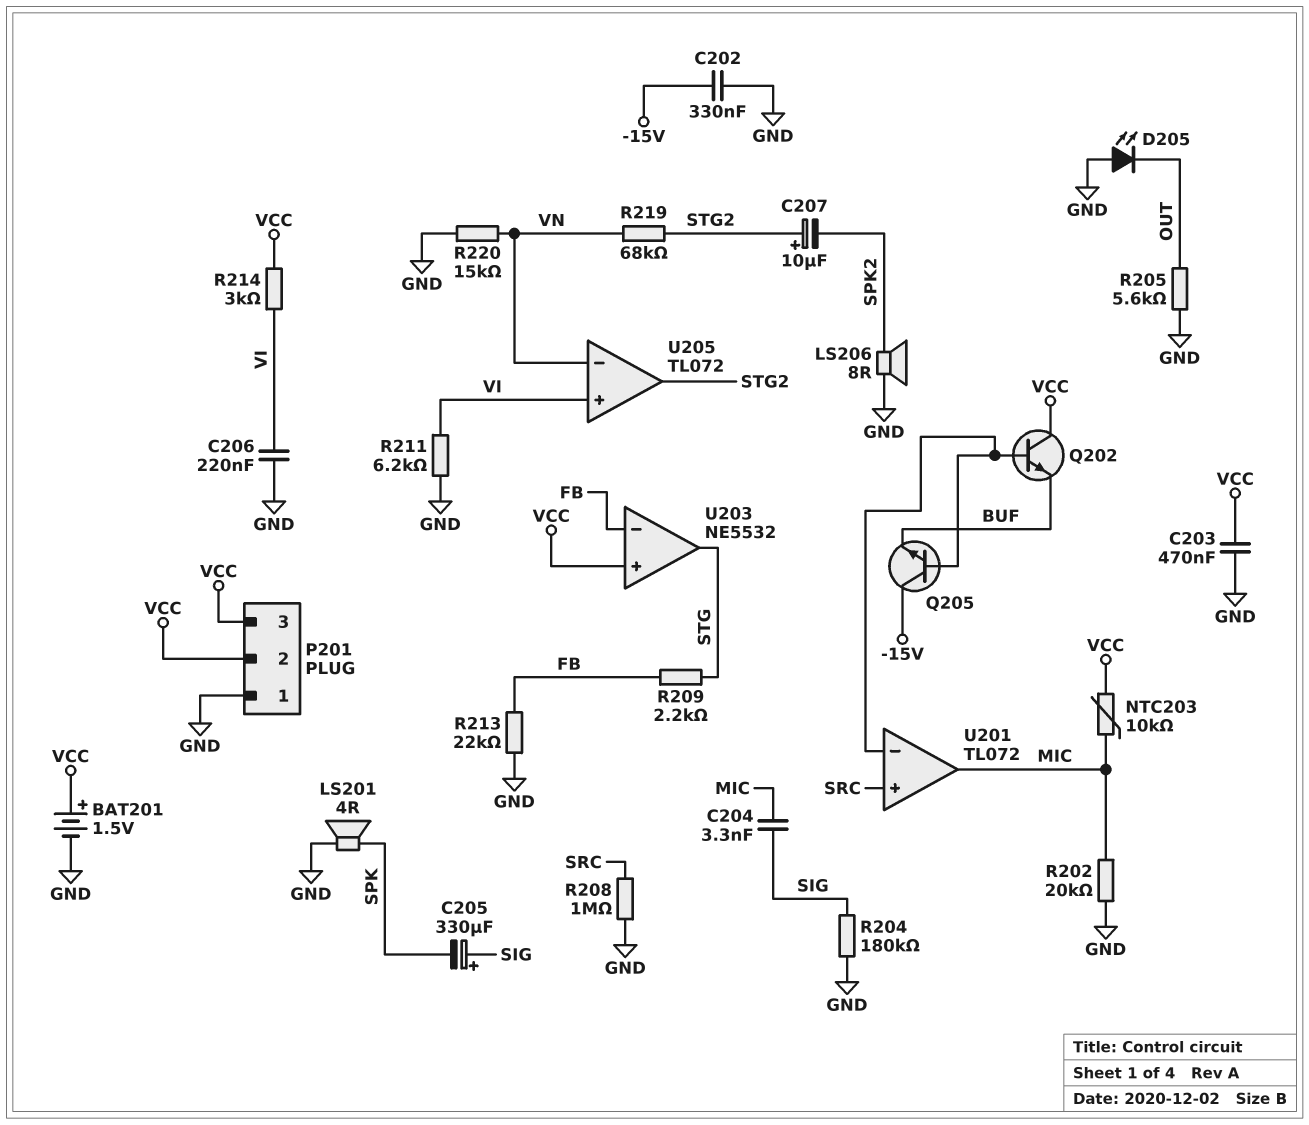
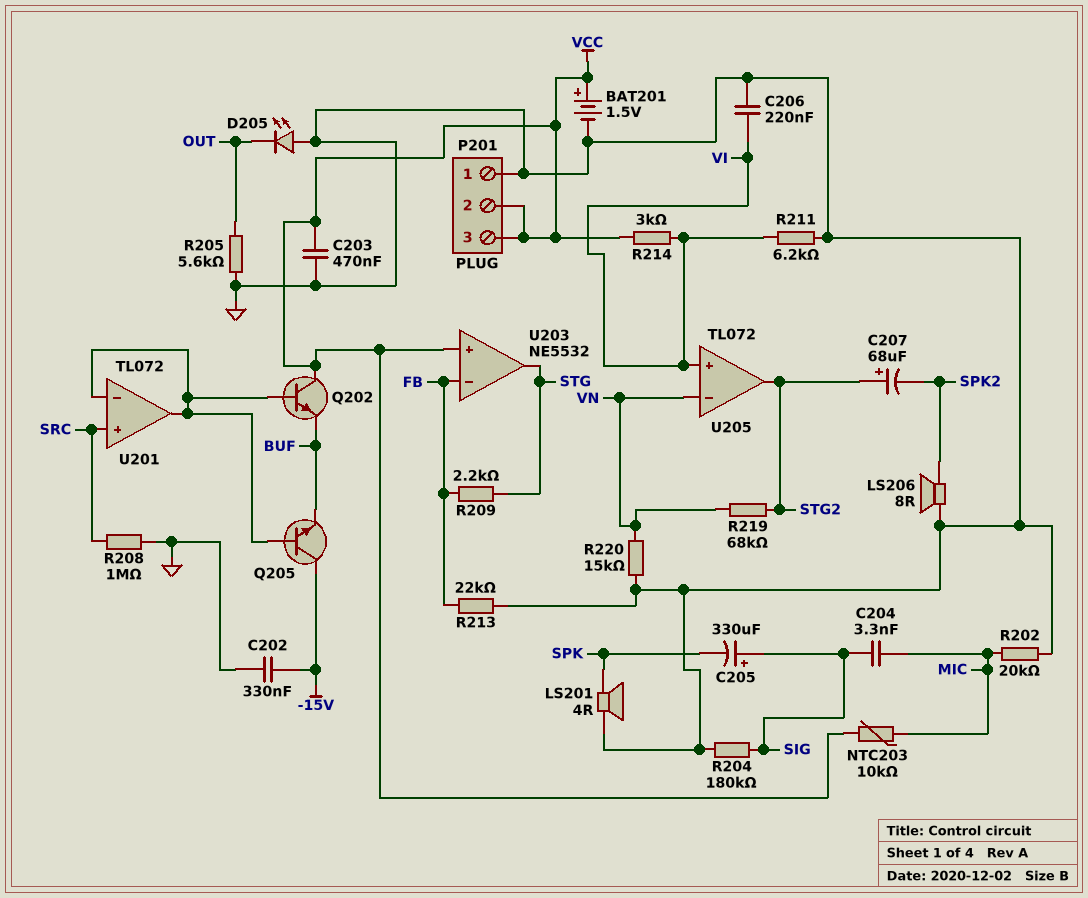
C207: 10uF (plus STG2, minus SPK2) -> 68uF (plus STG2, minus SPK2)
U201 pin out: MIC -> U201/in-

